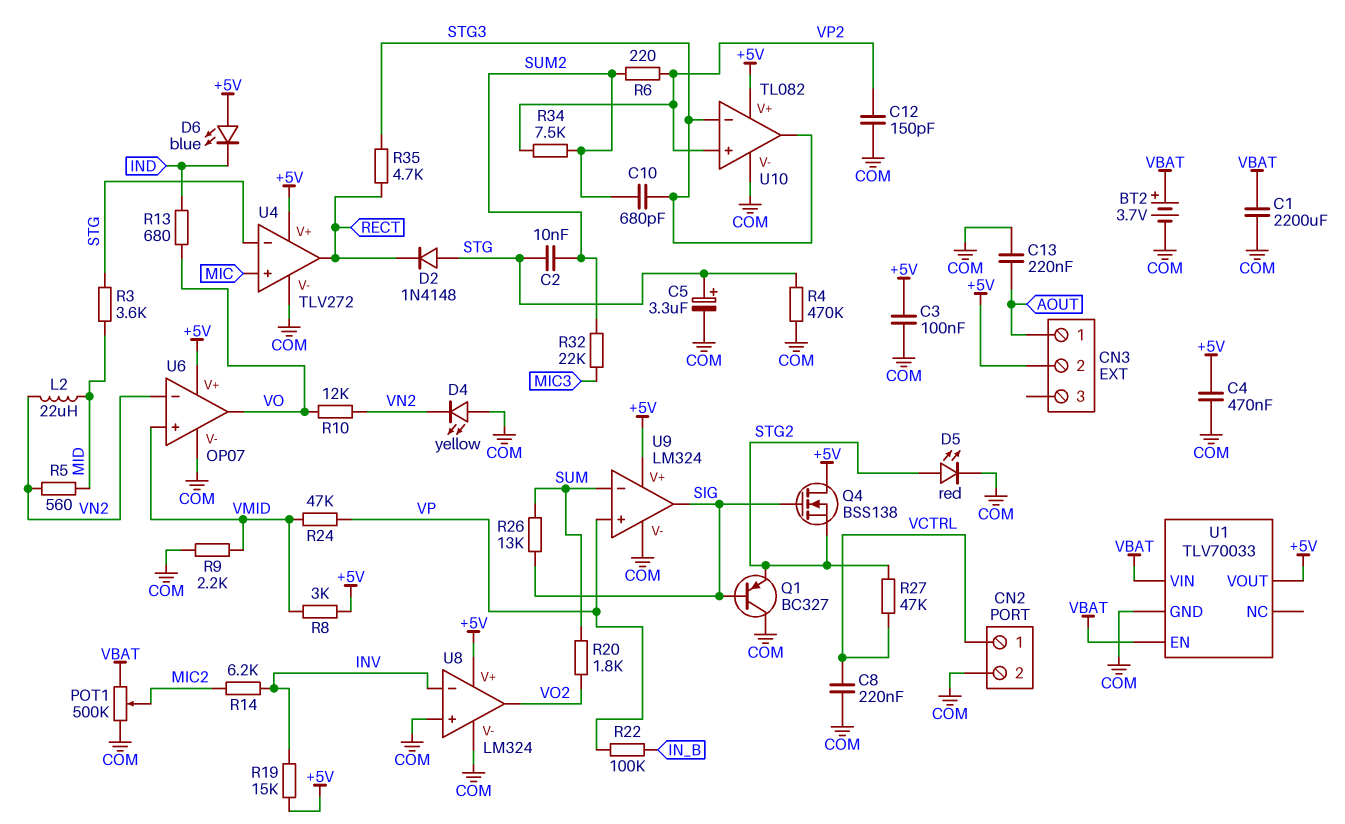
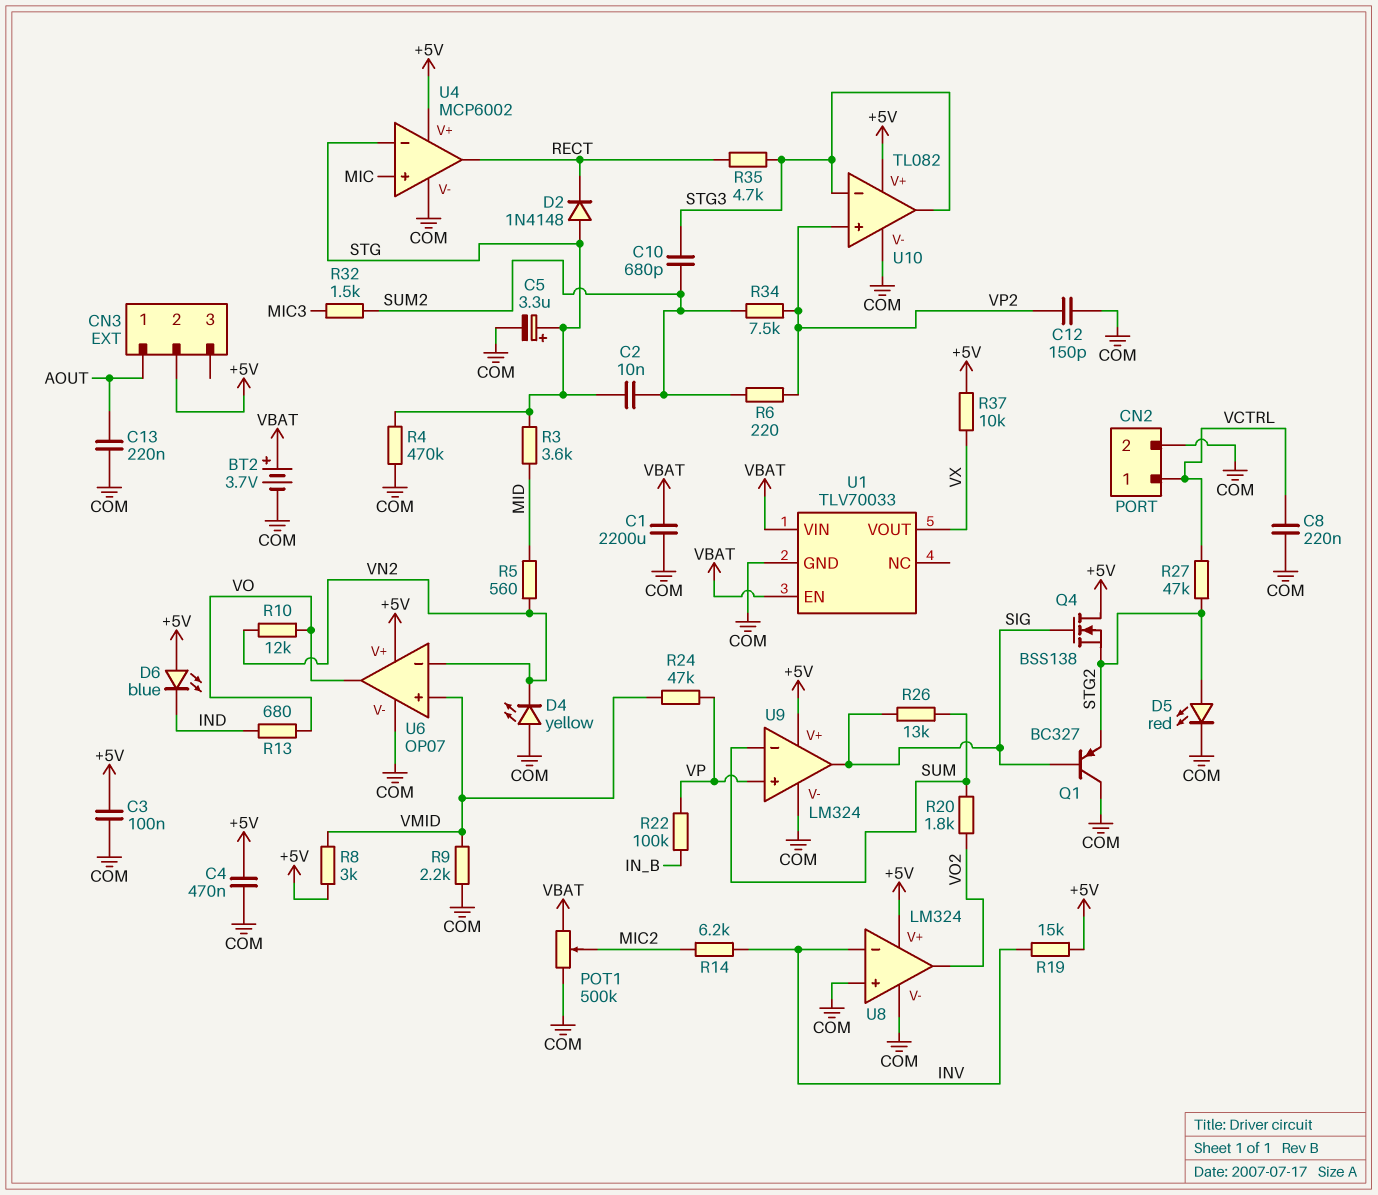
L2: 22uH (MID, VN2) -> none
R32: 22k (MIC3, SUM2) -> 1.5k (MIC3, SUM2)
R37: none -> 10k (+5V, VX)
U1 pin VOUT: +5V -> VX
U4: TLV272 -> MCP6002

